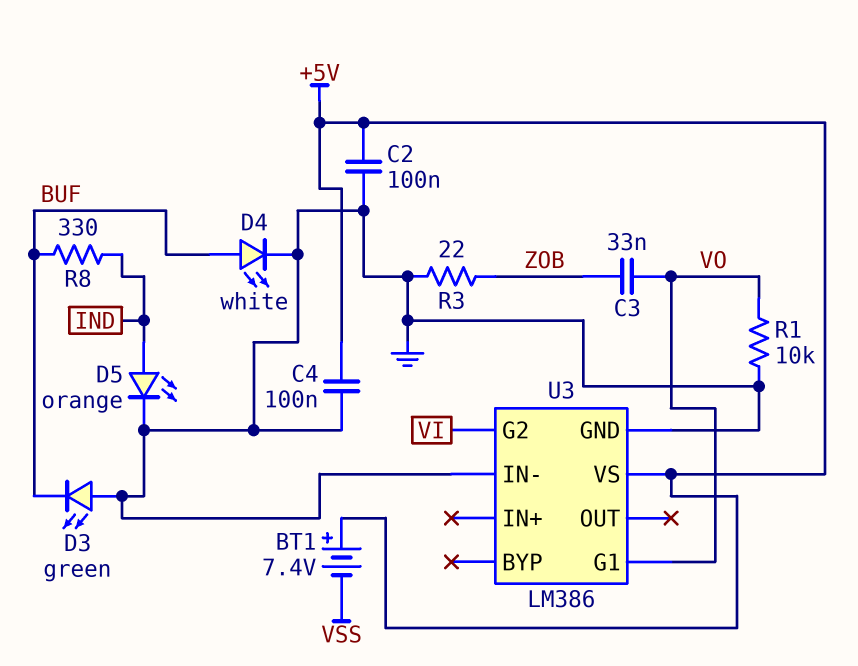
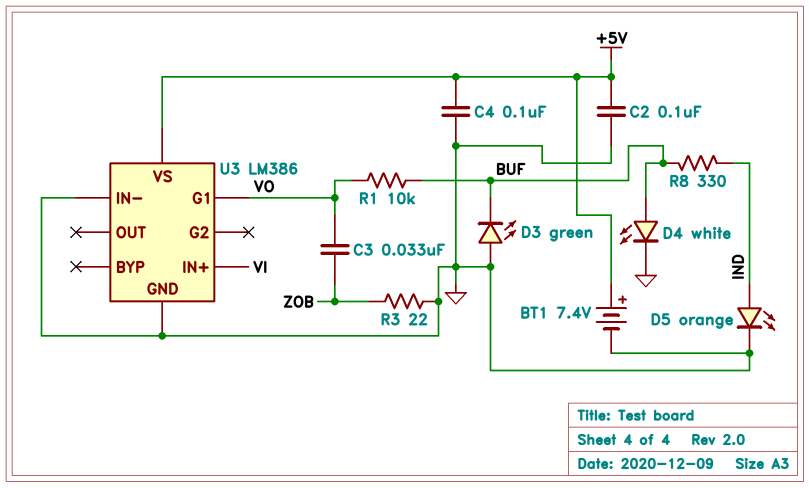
BT1: 7.4V (plus +5V, minus VSS) -> 7.4V (plus +5V, minus GND)
R1: 10k (GND, VO) -> 10k (BUF, VO)
U3 pin G2: VI -> none
U3 pin IN+: none -> VI

